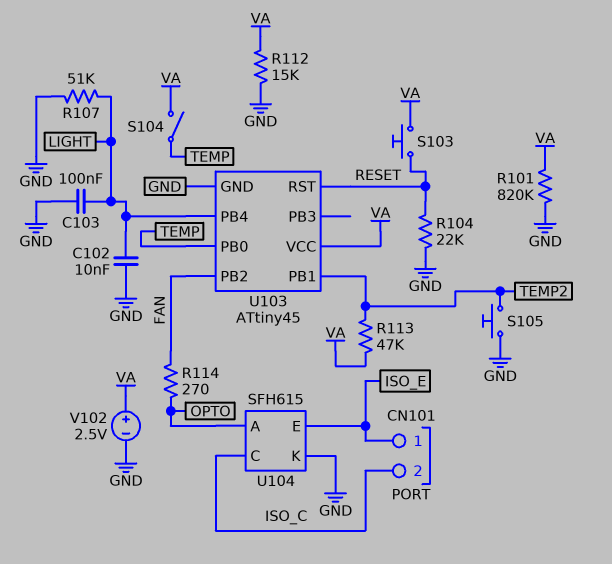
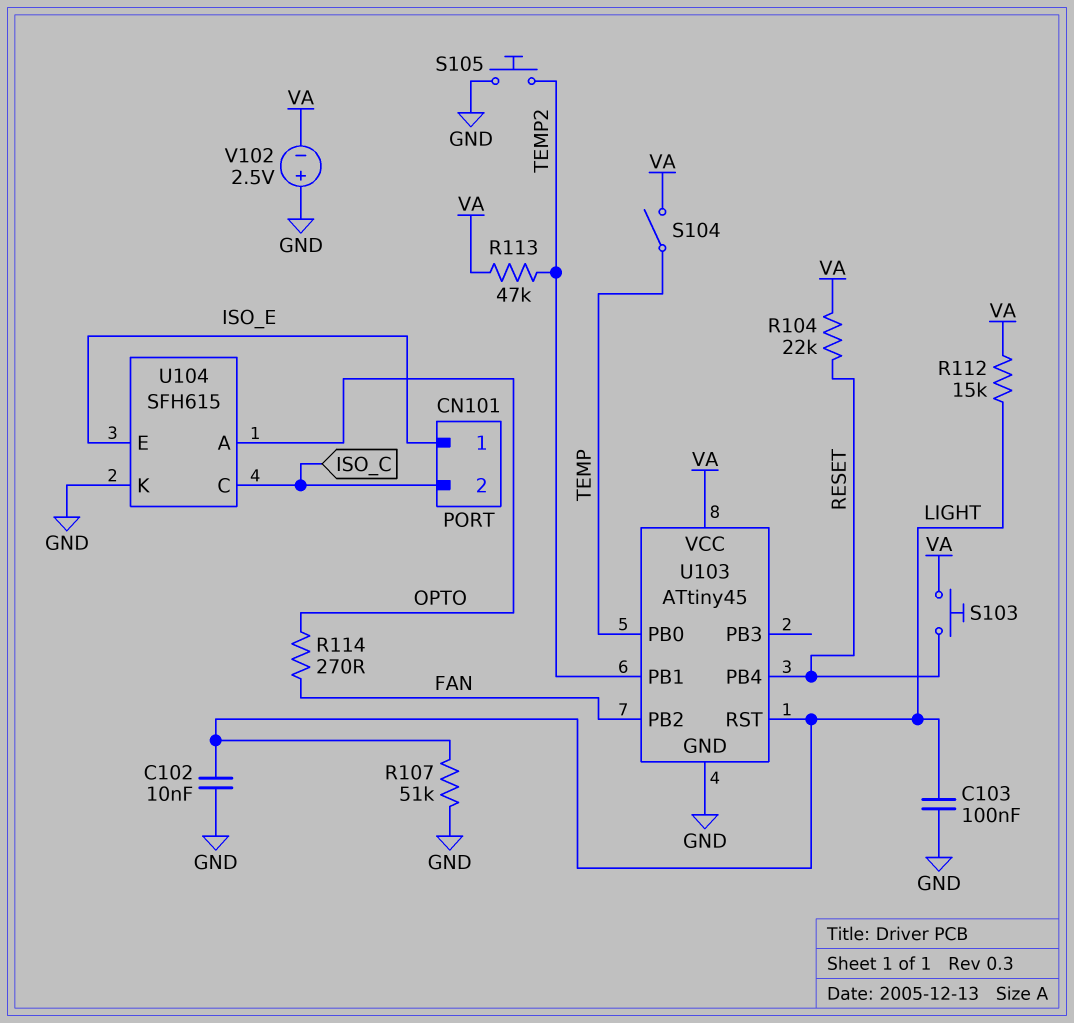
R101: 820k (GND, VA) -> none
R104: 22k (GND, RESET) -> 22k (RESET, VA)
R112: 15k (GND, VA) -> 15k (LIGHT, VA)
U103 pin PB4: LIGHT -> RESET
U103 pin RST: RESET -> LIGHT
V102: 2.5V (plus VA, minus GND) -> 2.5V (plus GND, minus VA)

